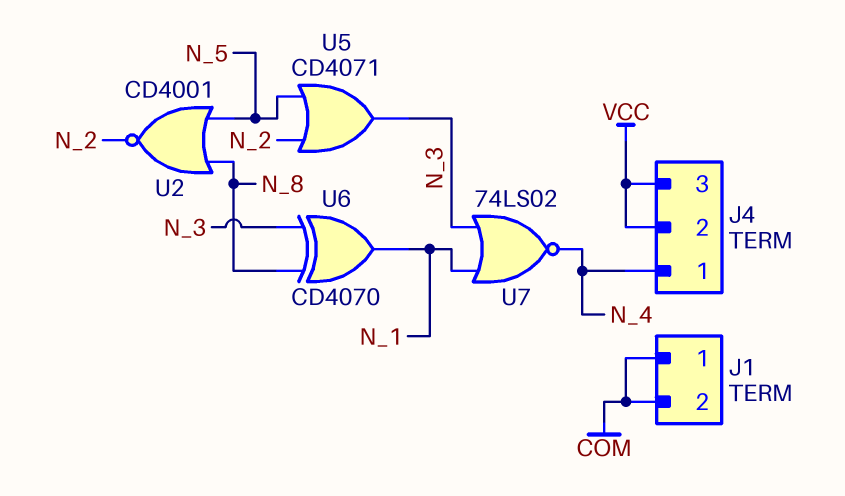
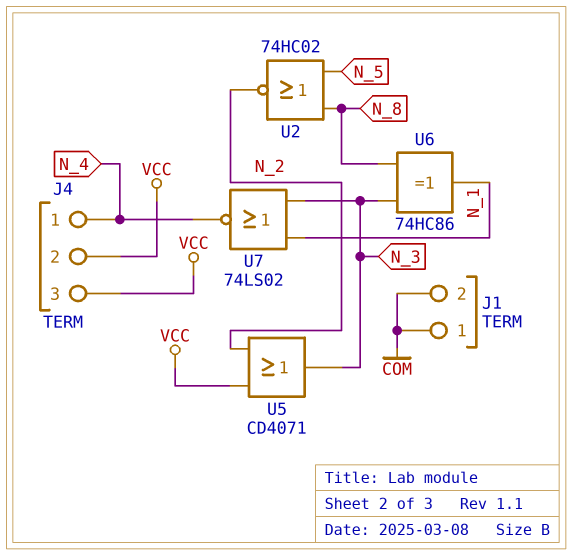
U2: NOR CD4001 (in N_5, in N_8, out N_2) -> NOR 74HC02 (in N_5, in N_8, out N_2)
U5: OR CD4071 (in N_2, in N_5, out N_3) -> OR CD4071 (in N_2, in VCC, out N_3)
U6: XOR CD4070 (in N_3, in N_8, out N_1) -> XOR 74HC86 (in N_3, in N_8, out N_1)

